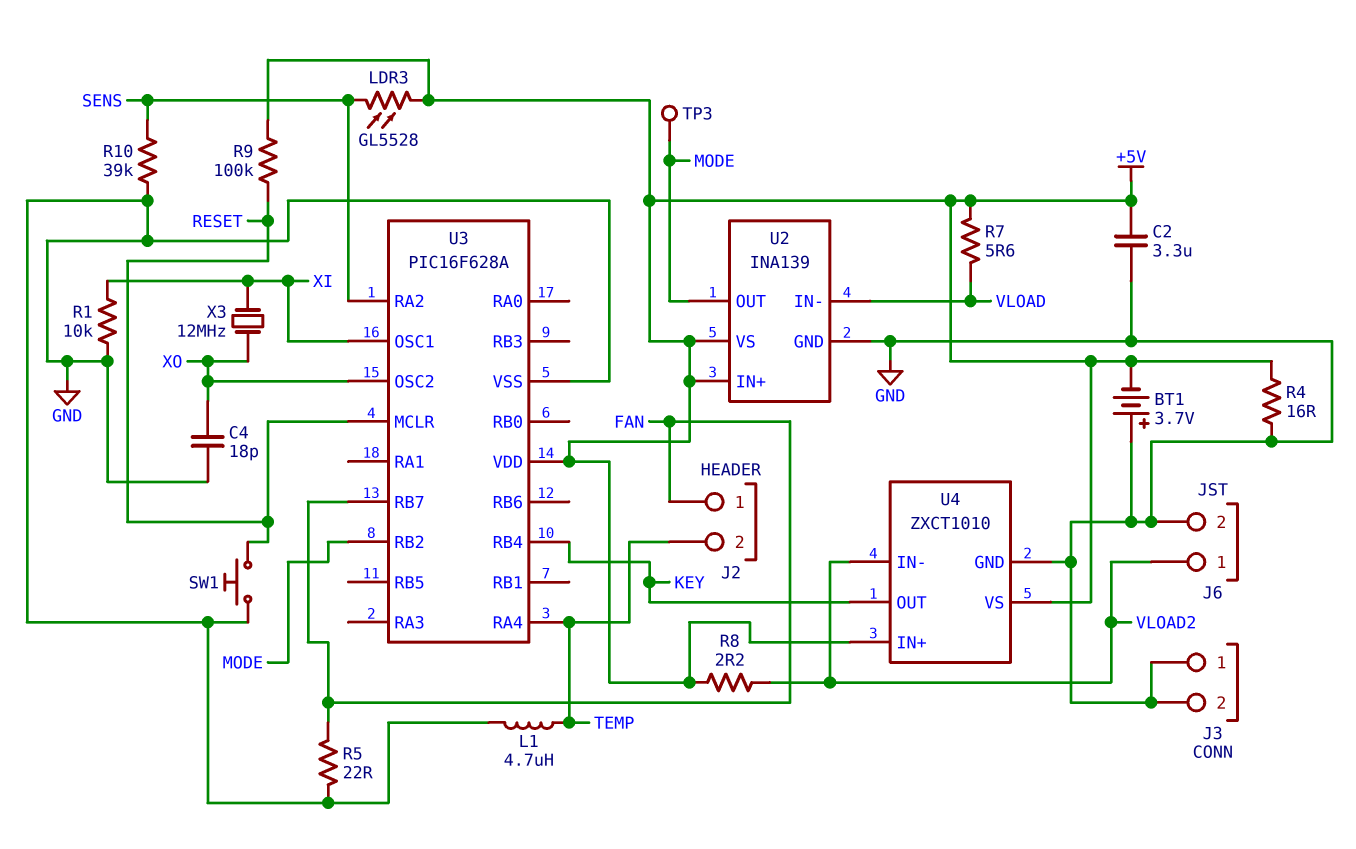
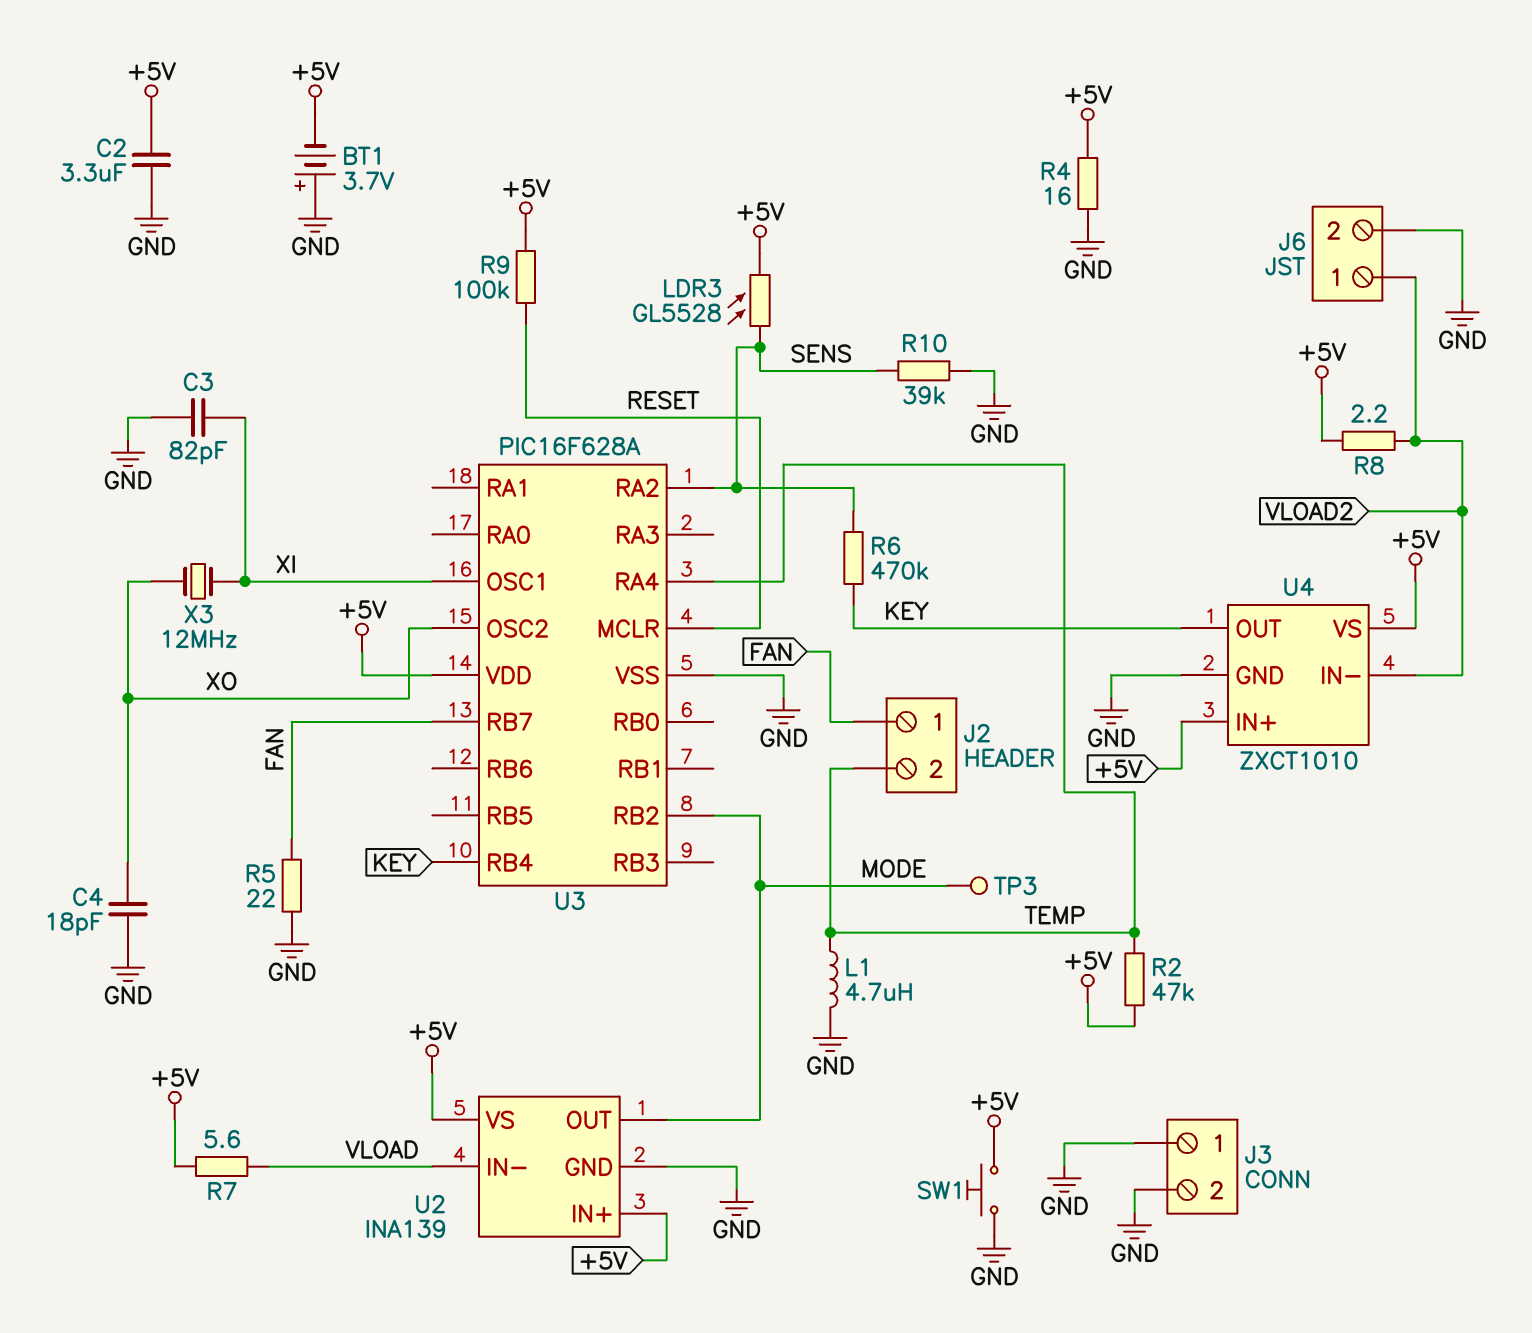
C3: none -> 82pF (GND, XI)
R1: 10k (GND, XI) -> none
R2: none -> 47k (+5V, TEMP)
R6: none -> 470k (KEY, SENS)
SW1: button (GND, RESET) -> button (+5V, GND)

